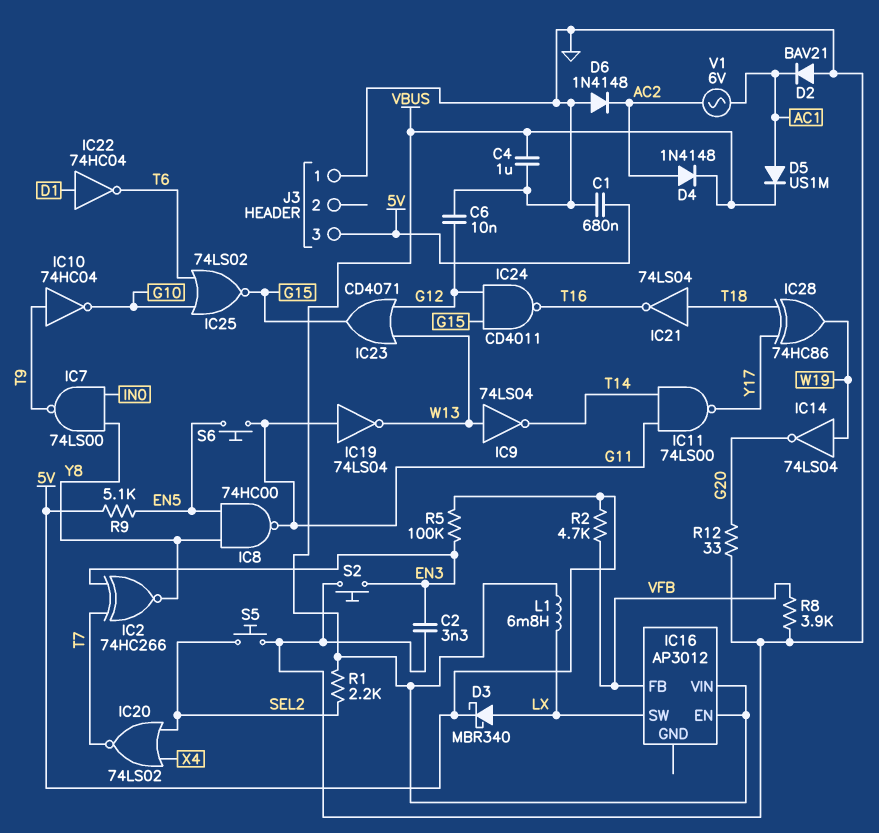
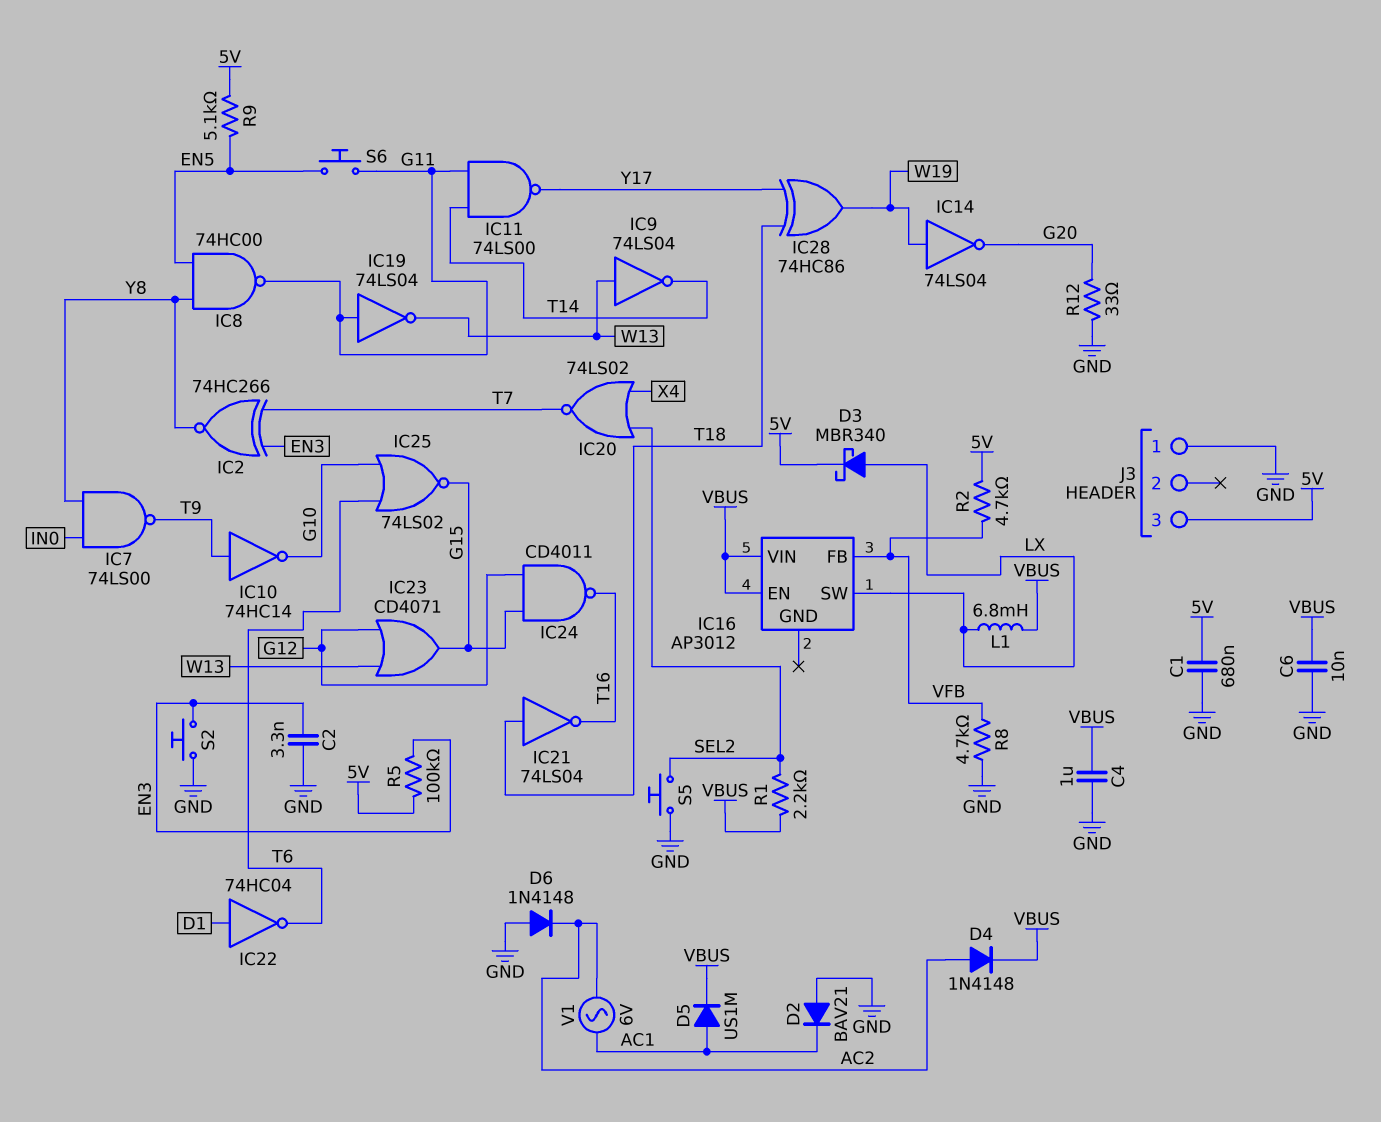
C6: 10nF (G12, GND) -> 10nF (GND, VBUS)
IC10: NOT 74HC04 (in T9, out G10) -> NOT 74HC14 (in T9, out G10)
R8: 3.9k (GND, VFB) -> 4.7k (GND, VFB)

